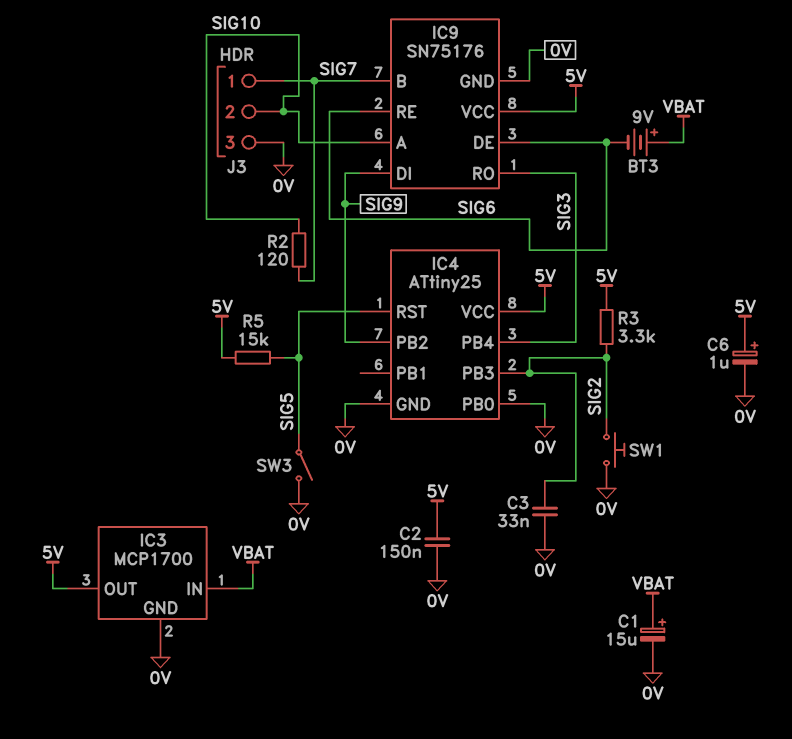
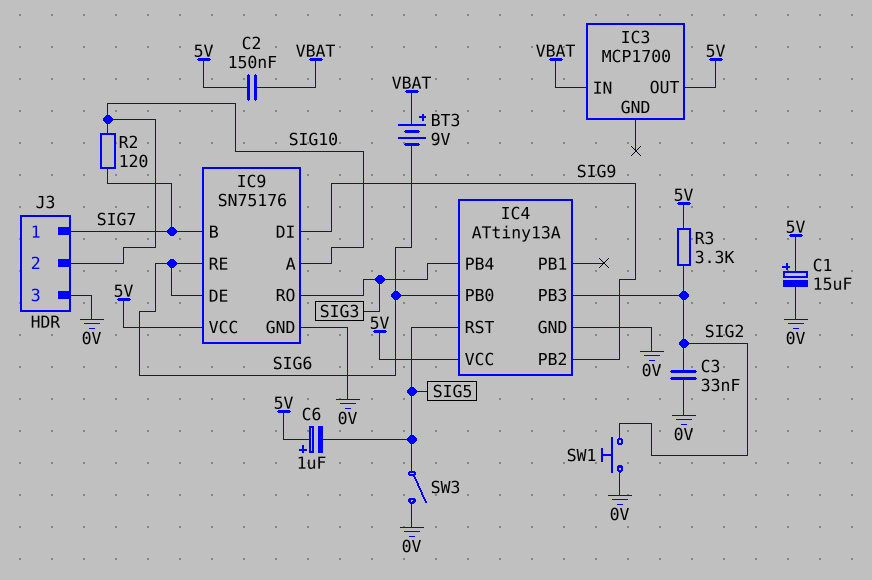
C1: 15uF (plus VBAT, minus 0V) -> 15uF (plus 5V, minus 0V)
C2: 150nF (0V, 5V) -> 150nF (5V, VBAT)
C6: 1uF (plus 5V, minus 0V) -> 1uF (plus 5V, minus SIG5)
IC3 pin GND: 0V -> none
IC4: ATtiny25 -> ATtiny13A
IC4 pin PB0: 0V -> SIG6
R5: 15k (5V, SIG5) -> none

